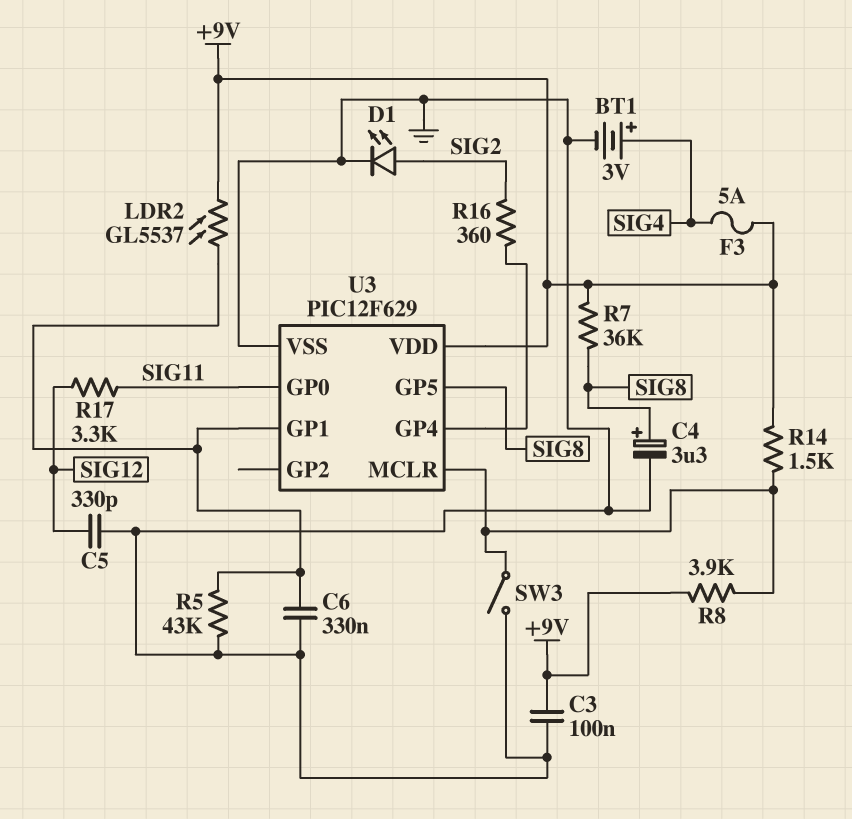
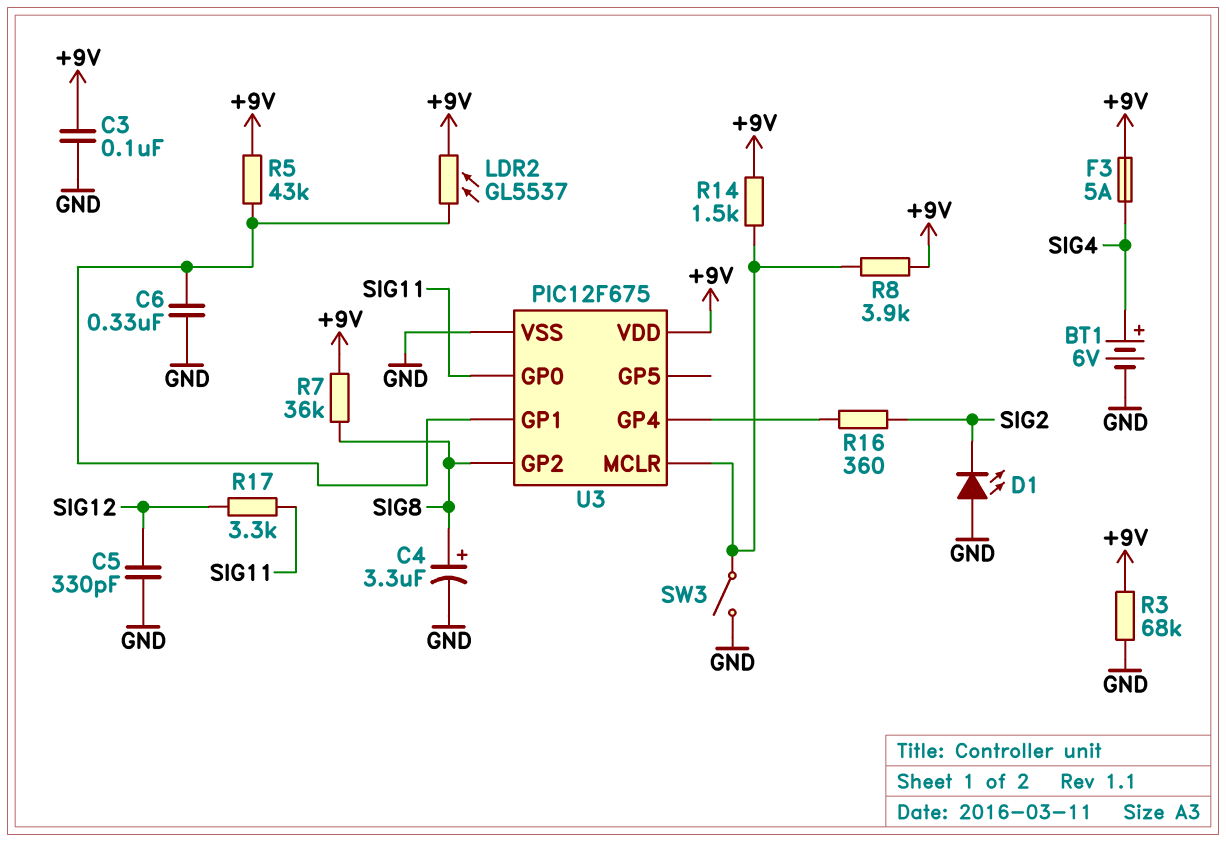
BT1: 3V (plus SIG4, minus GND) -> 6V (plus SIG4, minus GND)
D1: LED (A SIG2, K GND) -> LED (A GND, K SIG2)
R3: none -> 68k (+9V, GND)
R5: 43k (GND, U3/GP1) -> 43k (+9V, U3/GP1)
U3: PIC12F629 -> PIC12F675
U3 pin GP2: none -> SIG8
U3 pin GP5: SIG8 -> none

